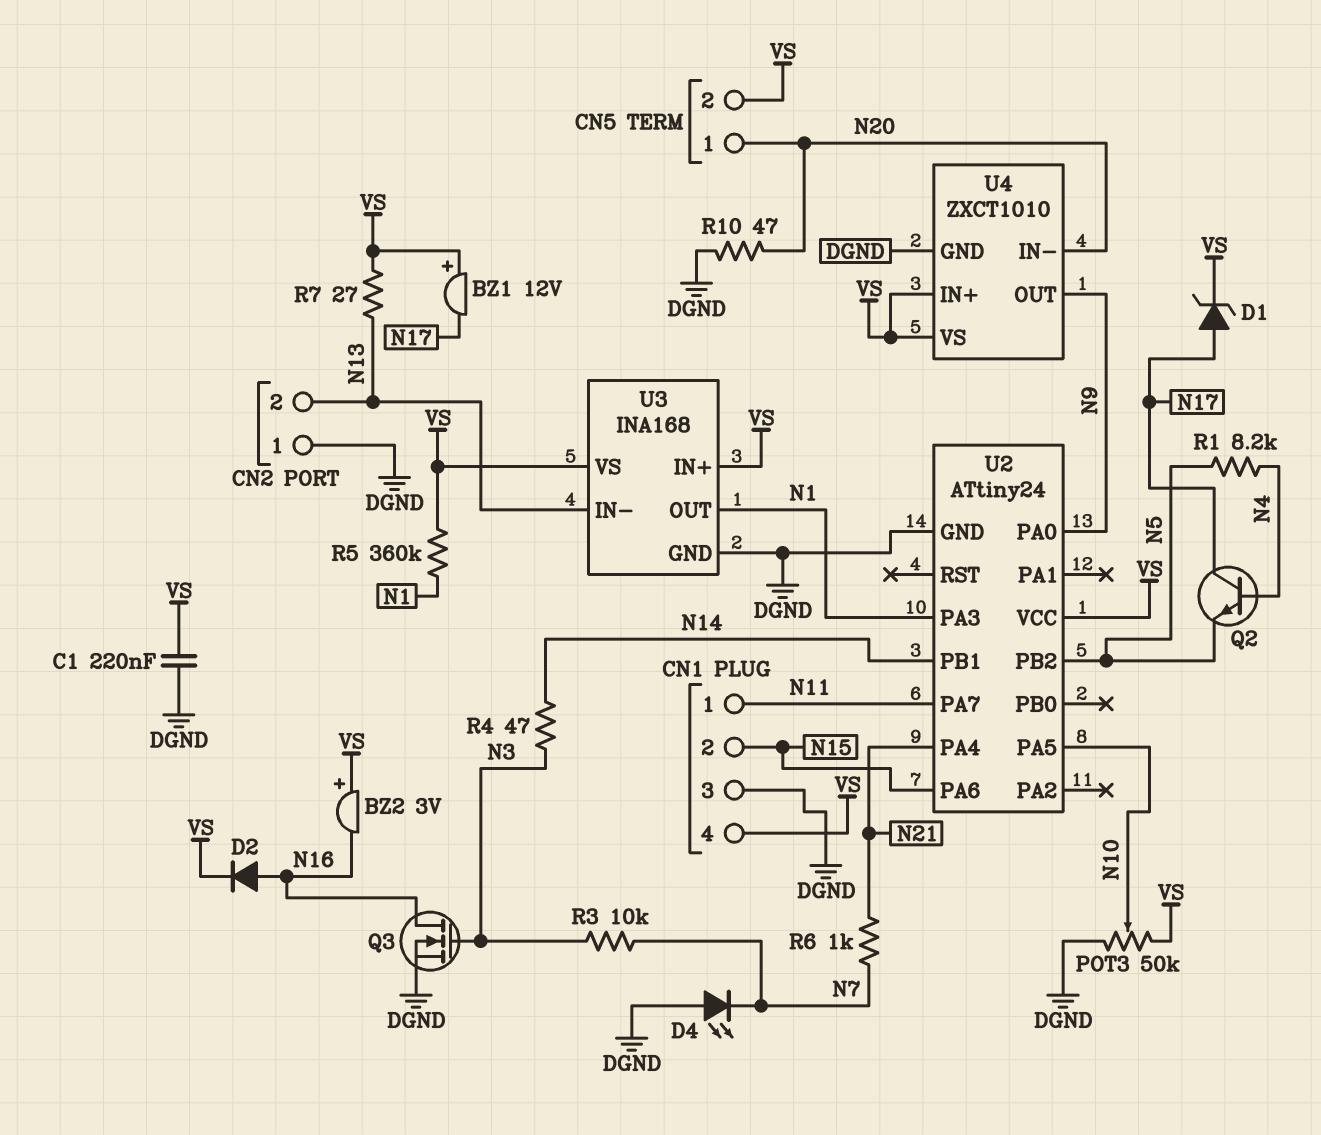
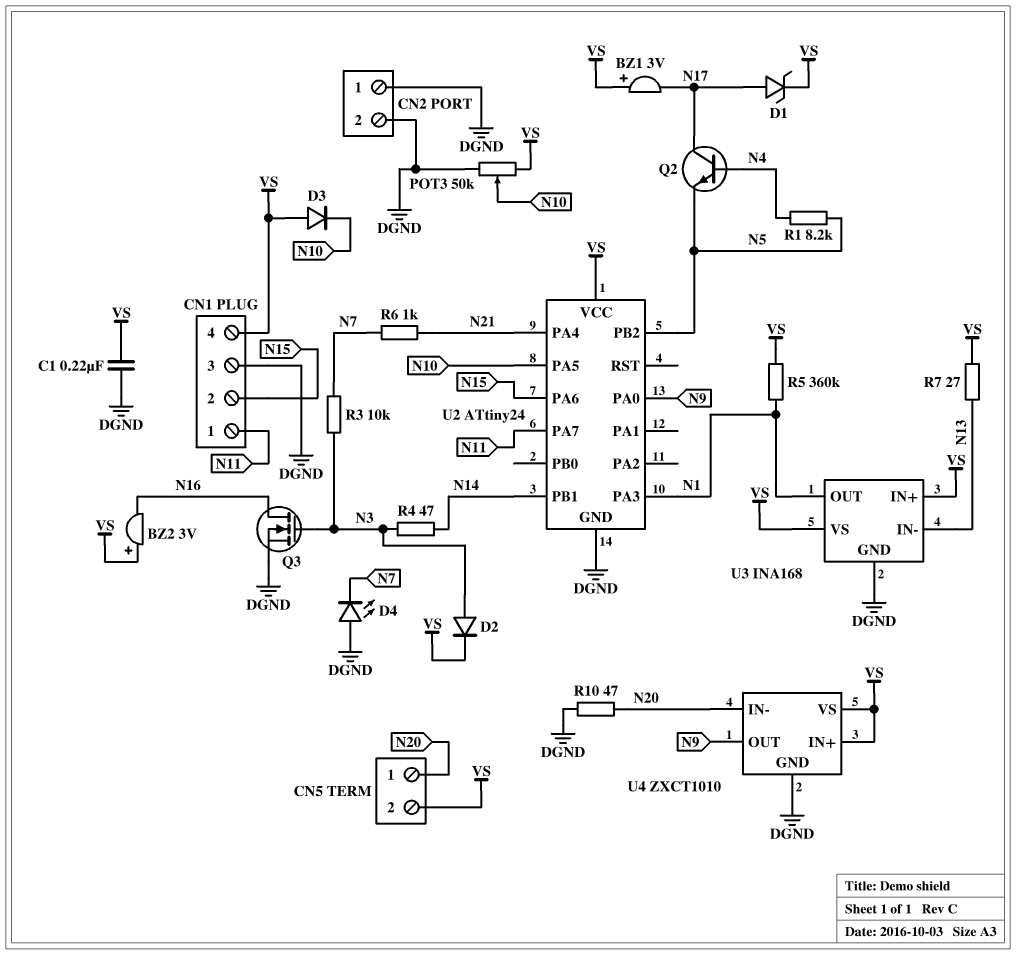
BZ1: buzzer 12V (plus VS, minus N17) -> buzzer 3V (plus VS, minus N17)
CN2 pin 2: N13 -> DGND
D2: diode (A N16, K VS) -> diode (A N3, K VS)
D3: none -> diode (A VS, K N10)

